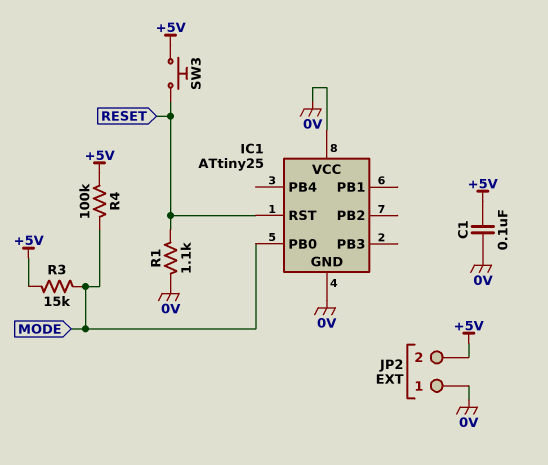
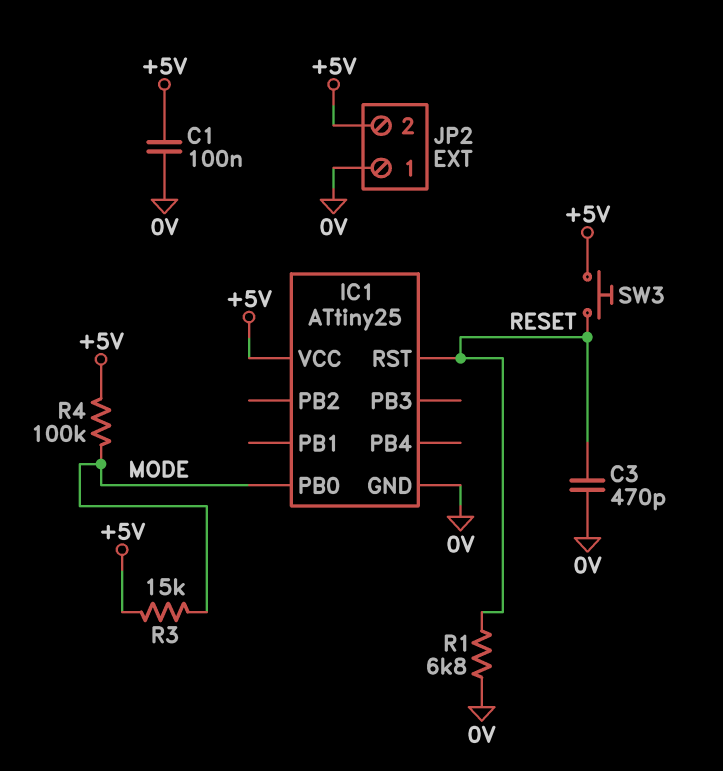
C3: none -> 470pF (0V, RESET)
IC1 pin VCC: 0V -> +5V
R1: 1.1k (0V, RESET) -> 6.8k (0V, RESET)

